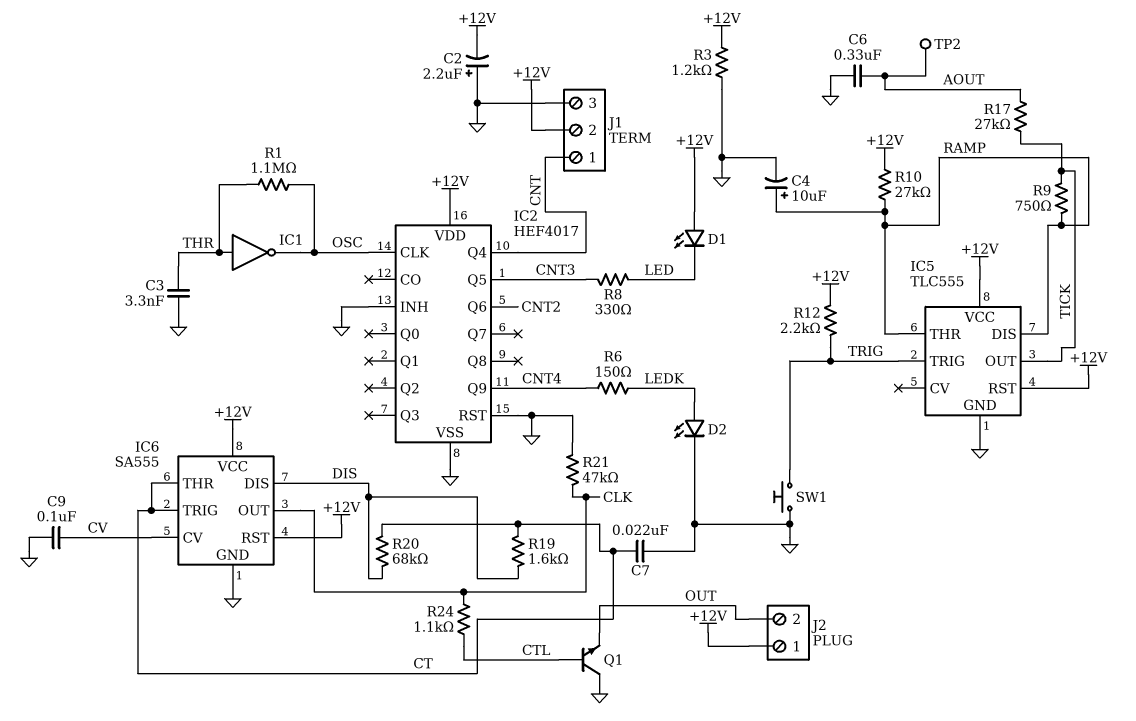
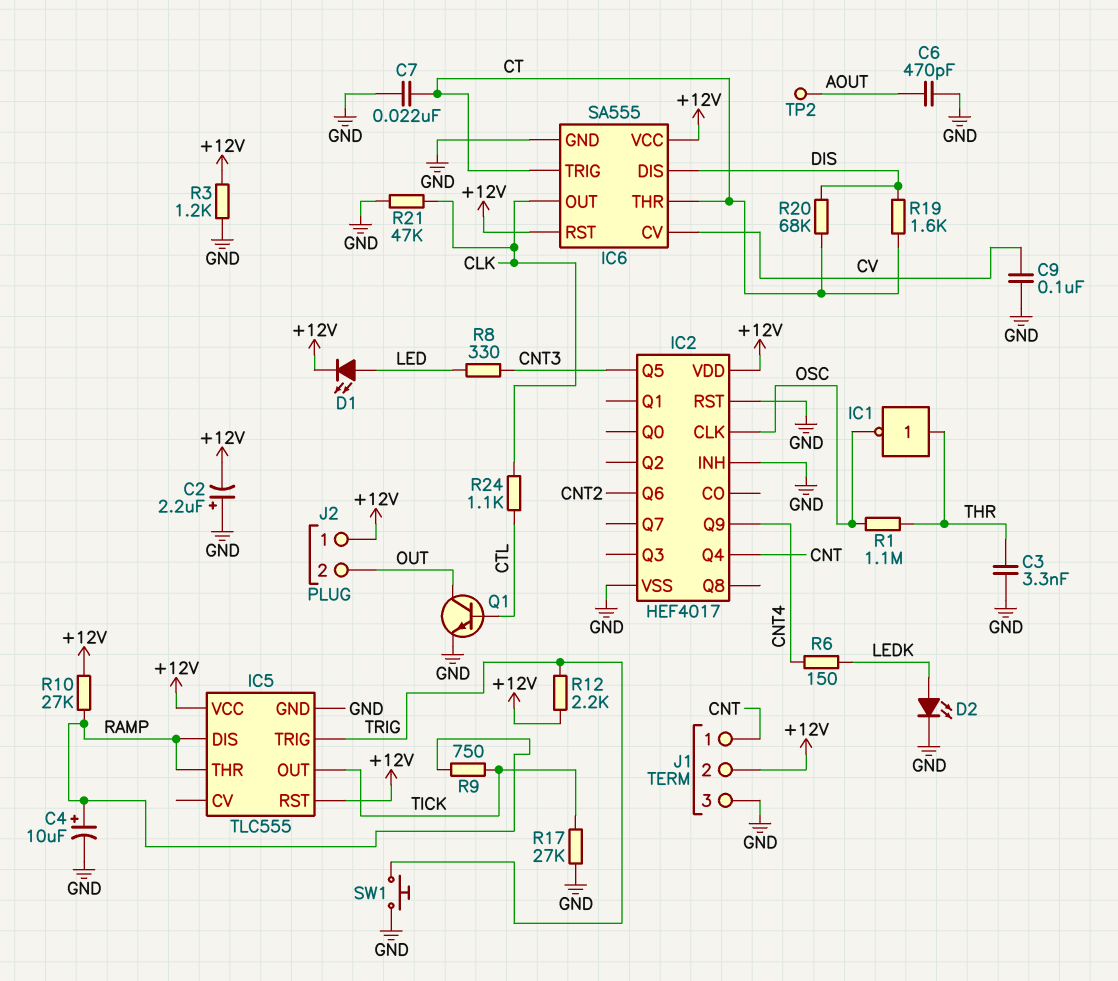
C6: 330nF (AOUT, GND) -> 470pF (AOUT, GND)
D1: LED (A +12V, K LED) -> LED (A LED, K +12V)
Q1: NPN (B CTL, C GND, E OUT) -> NPN (B CTL, C OUT, E GND)
R17: 27k (AOUT, TICK) -> 27k (GND, TICK)

